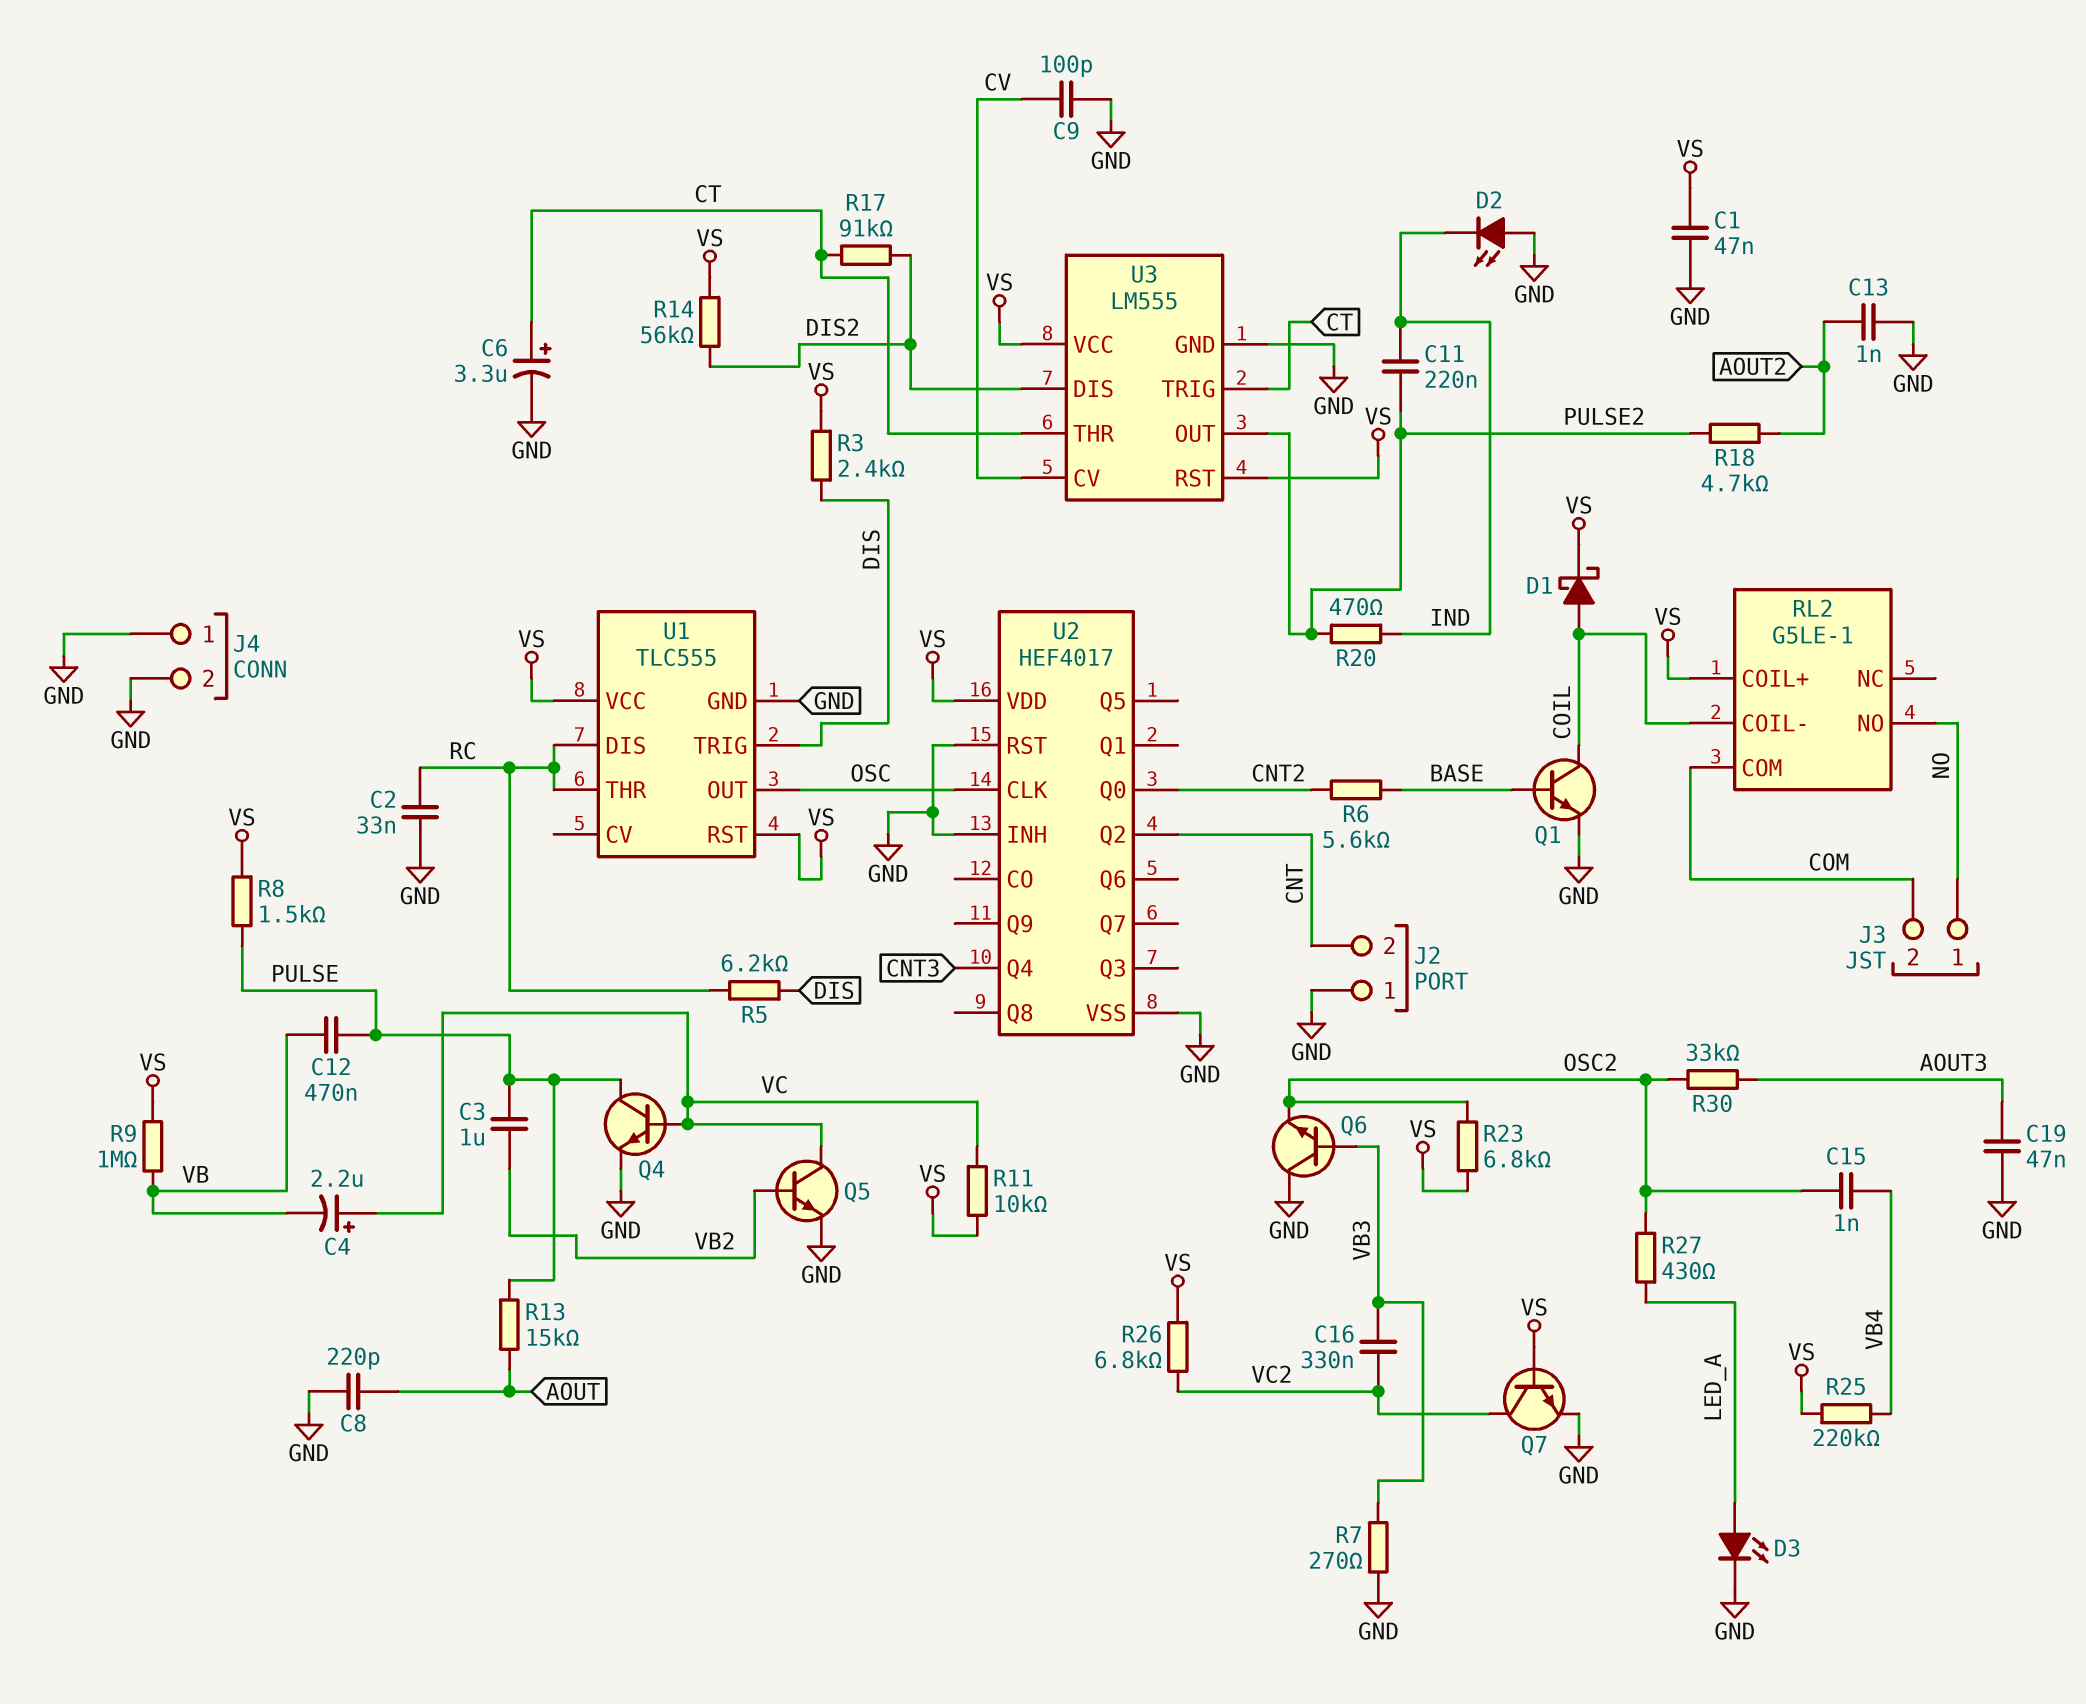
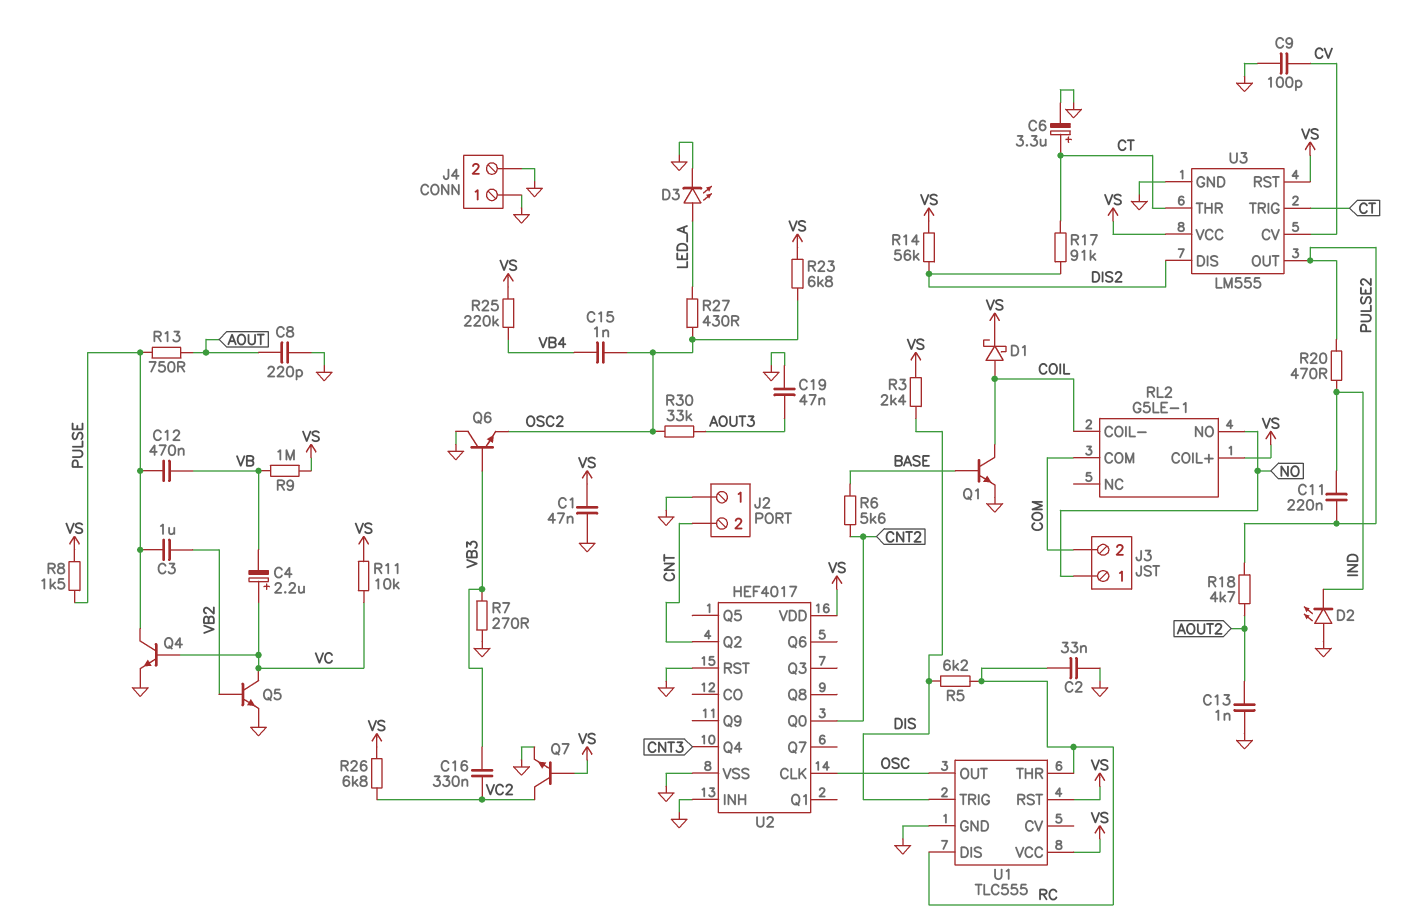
R13: 15k (AOUT, PULSE) -> 750 (AOUT, PULSE)

